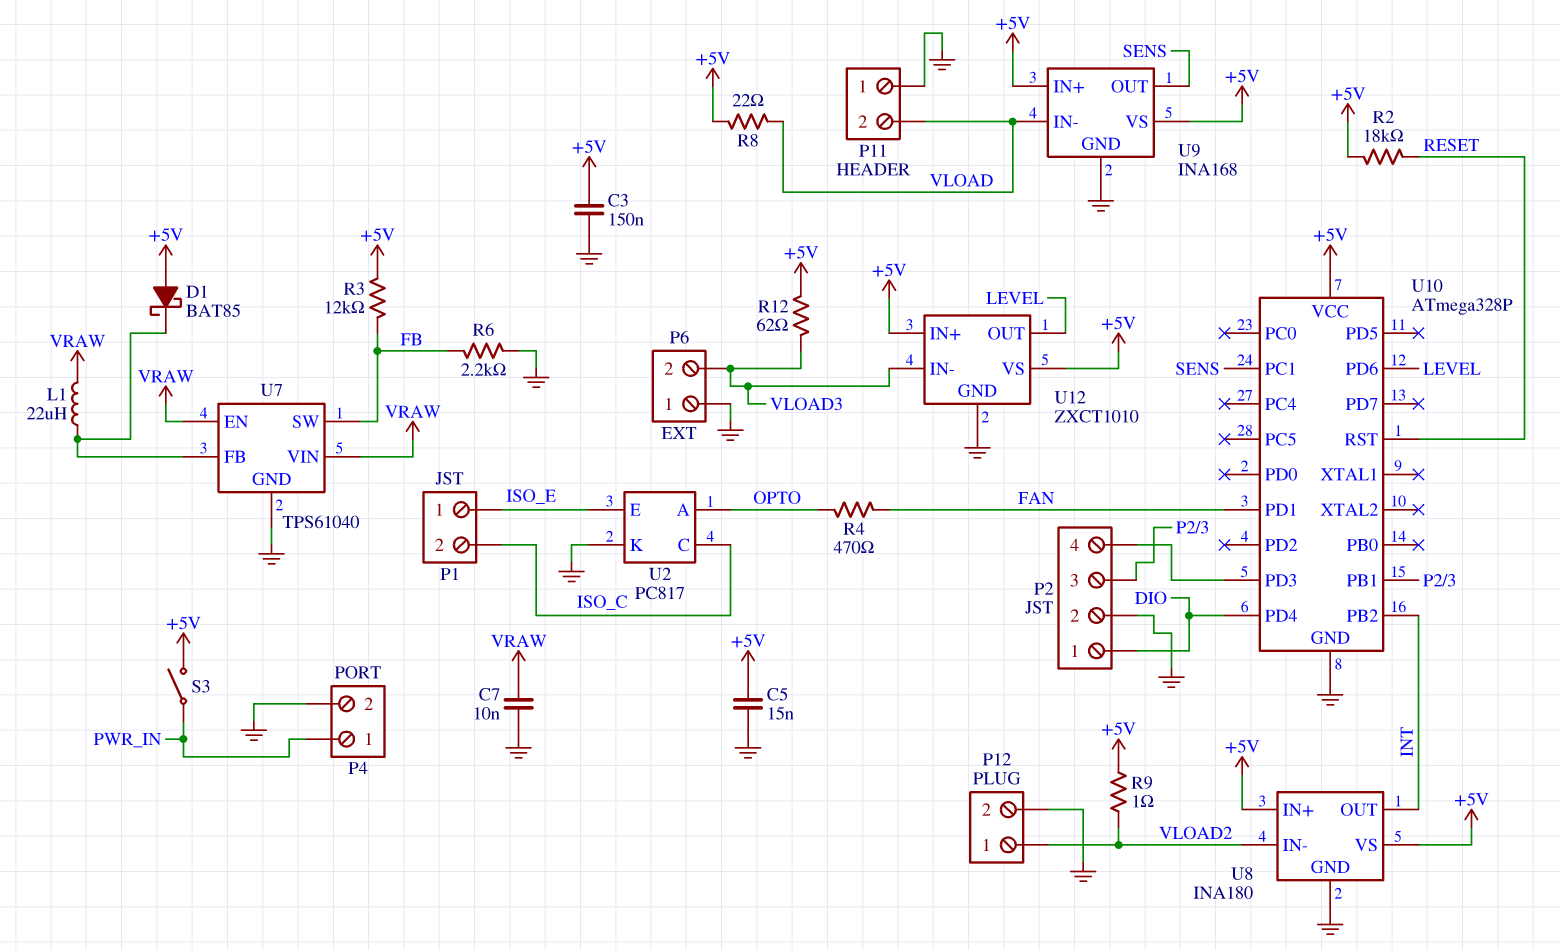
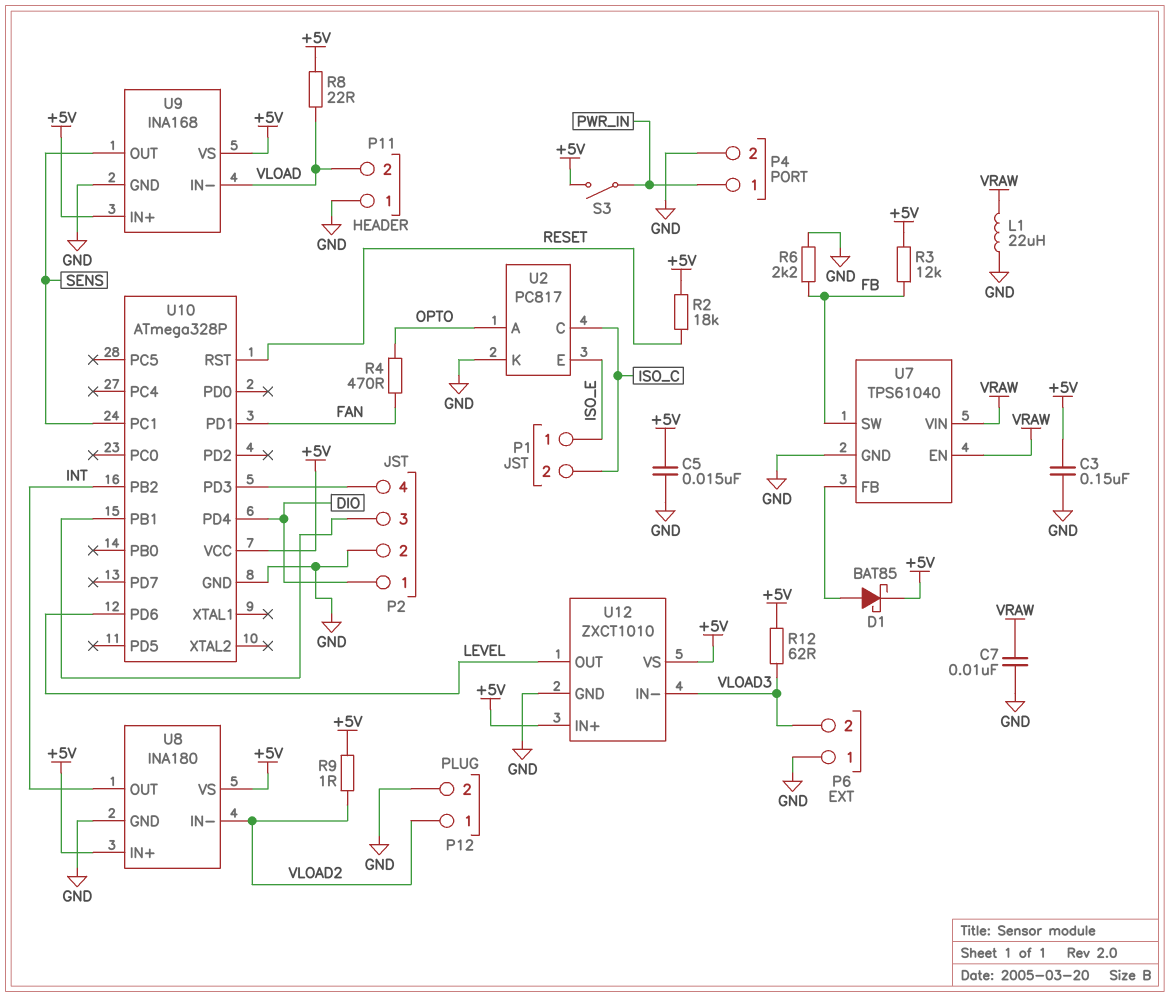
D1: schottky BAT85 (A +5V, K U7/FB) -> schottky BAT85 (A U7/FB, K +5V)
L1: 22uH (U7/FB, VRAW) -> 22uH (GND, VRAW)

